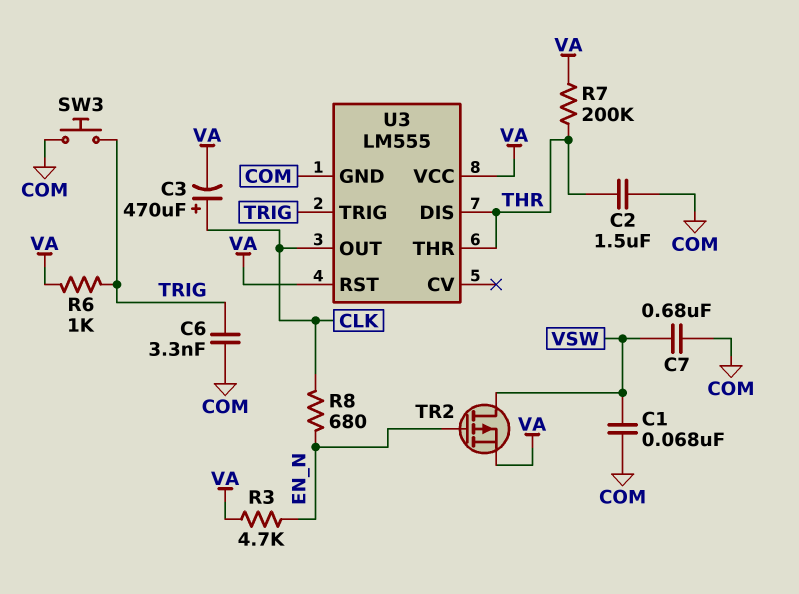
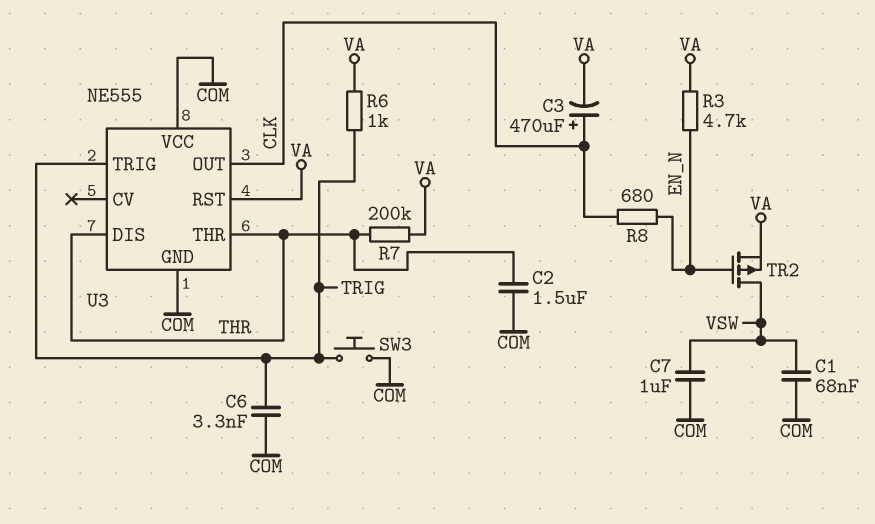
C7: 680nF (COM, VSW) -> 1uF (COM, VSW)
U3: LM555 -> NE555
U3 pin VCC: VA -> COM

